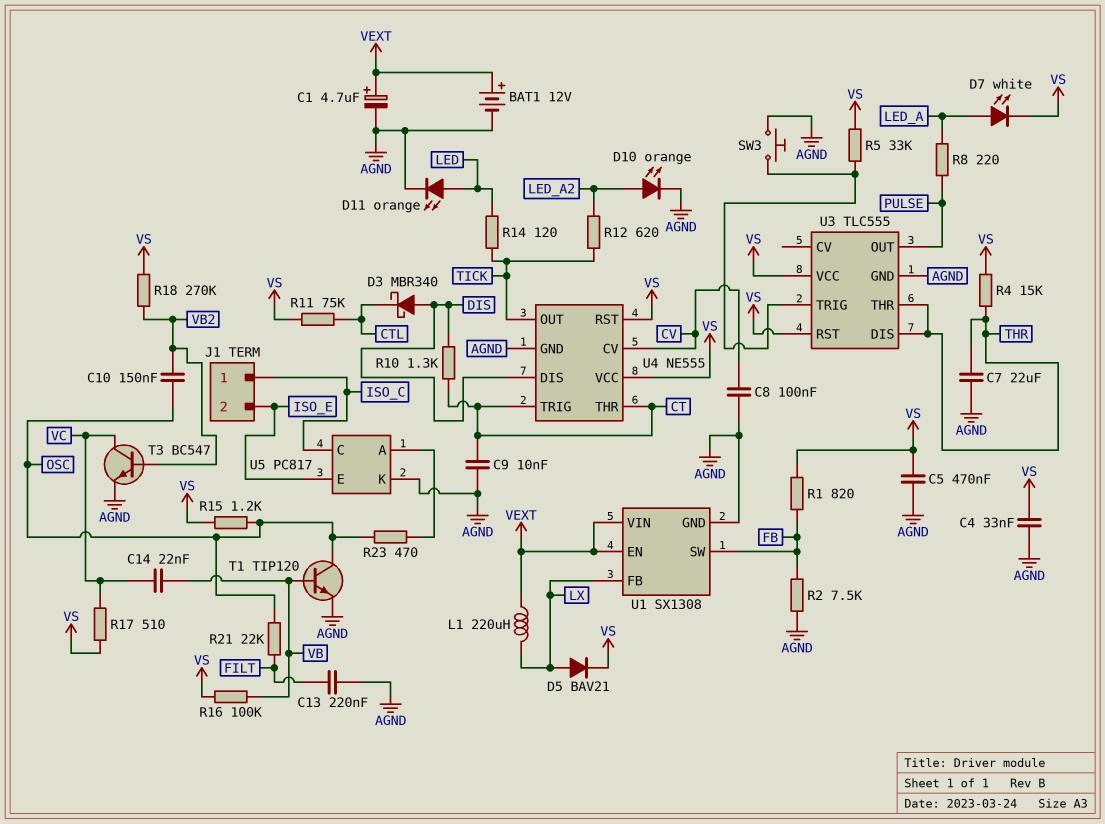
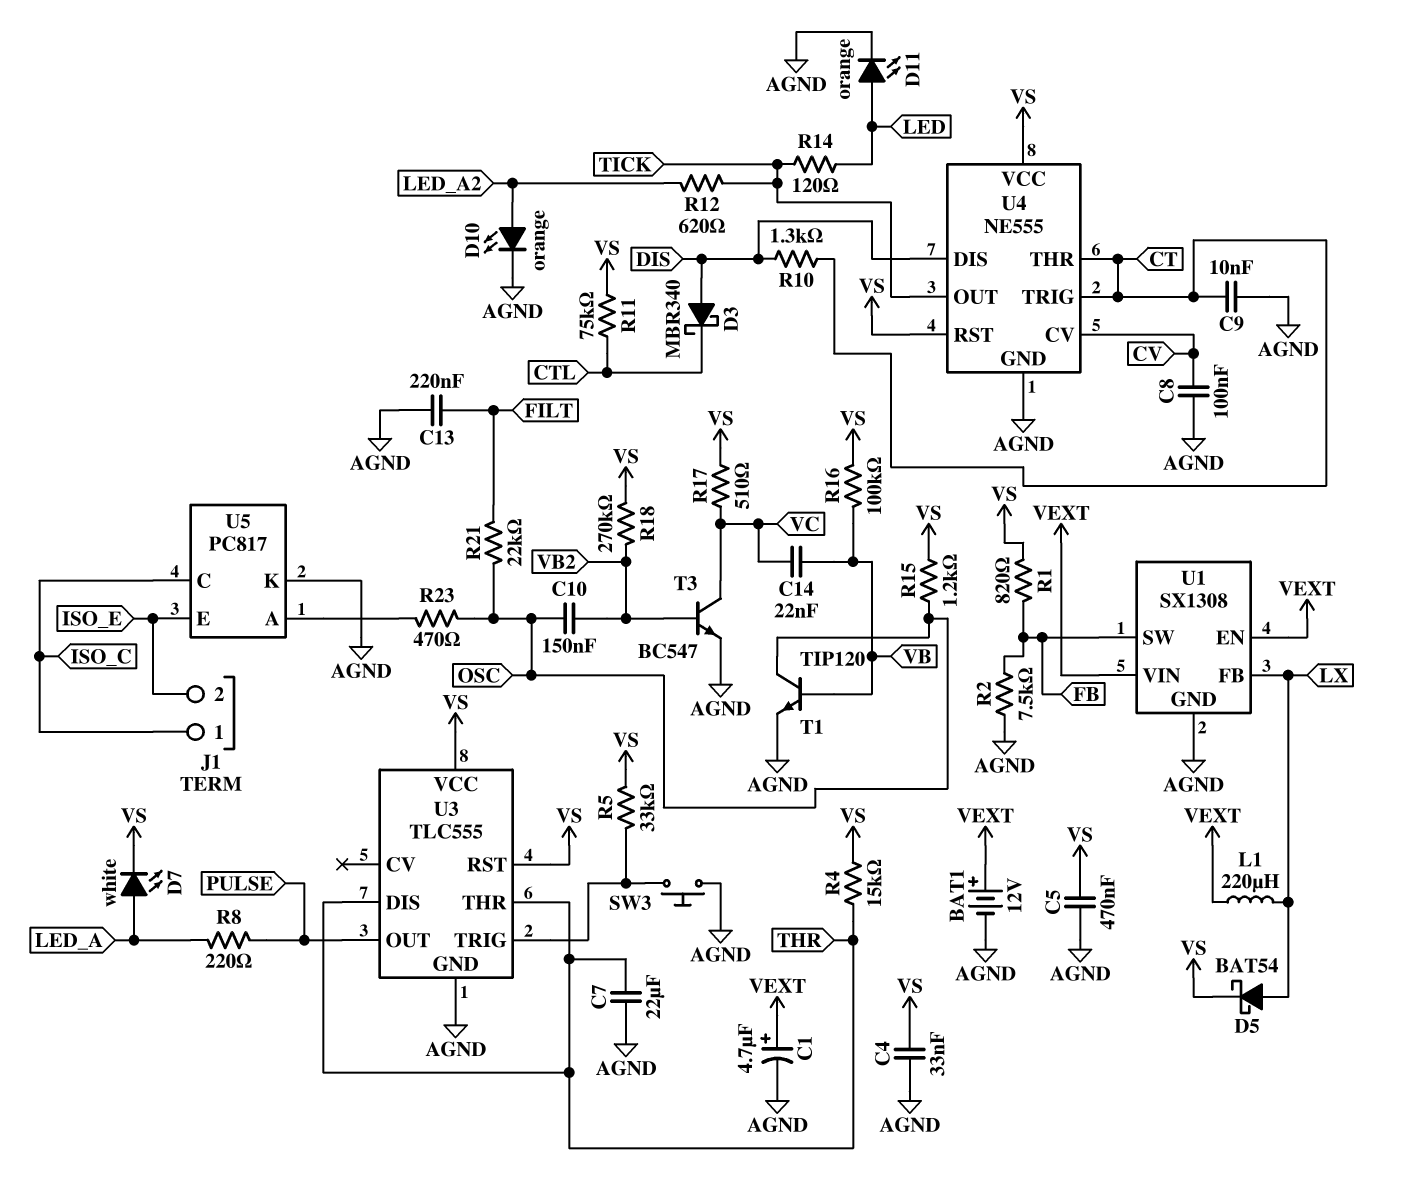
D5: diode BAV21 (A LX, K VS) -> schottky BAT54 (A LX, K VS)

